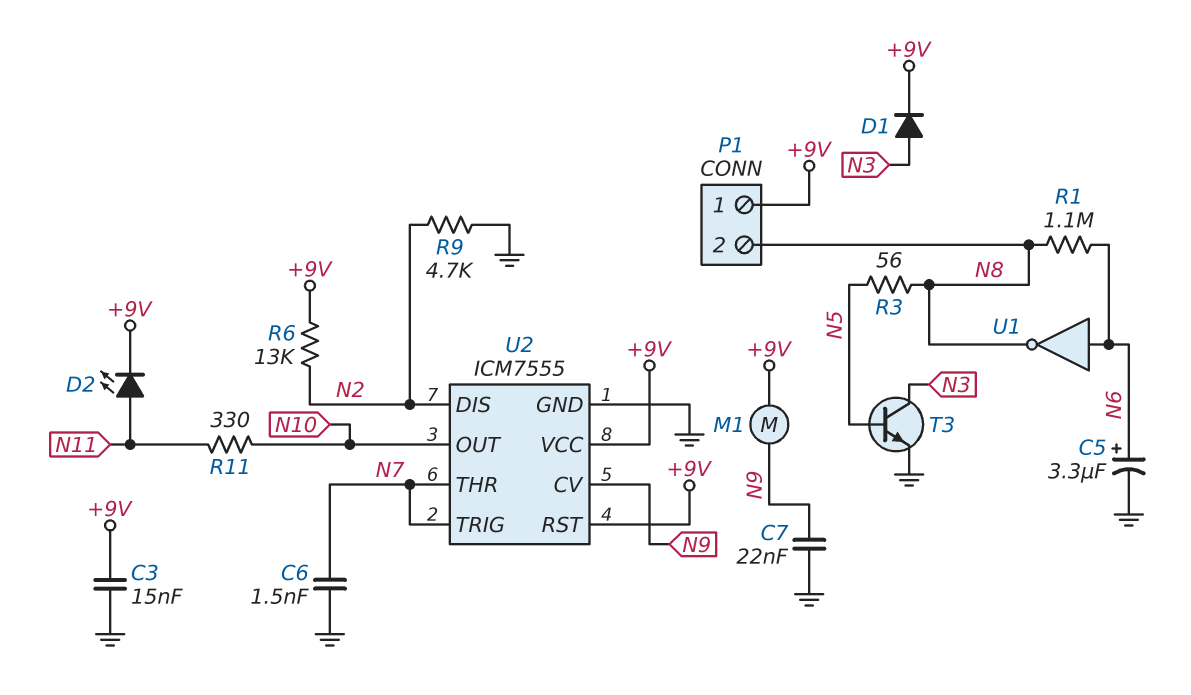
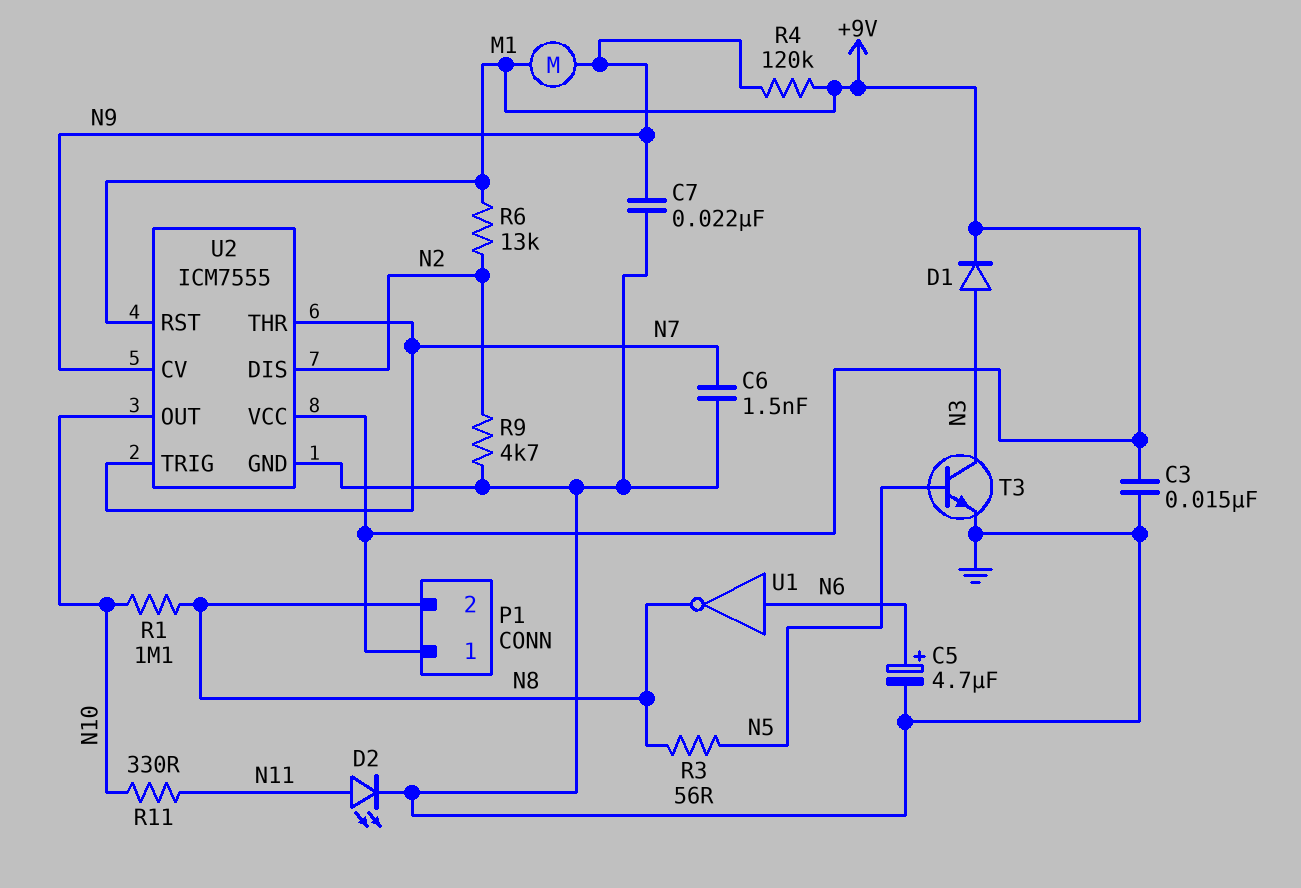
C5: 3.3uF (plus N6, minus GND) -> 4.7uF (plus N6, minus GND)
D2: LED (A N11, K +9V) -> LED (A N11, K GND)
R1: 1.1M (N6, N8) -> 1.1M (N8, N10)
R4: none -> 120k (+9V, N9)

